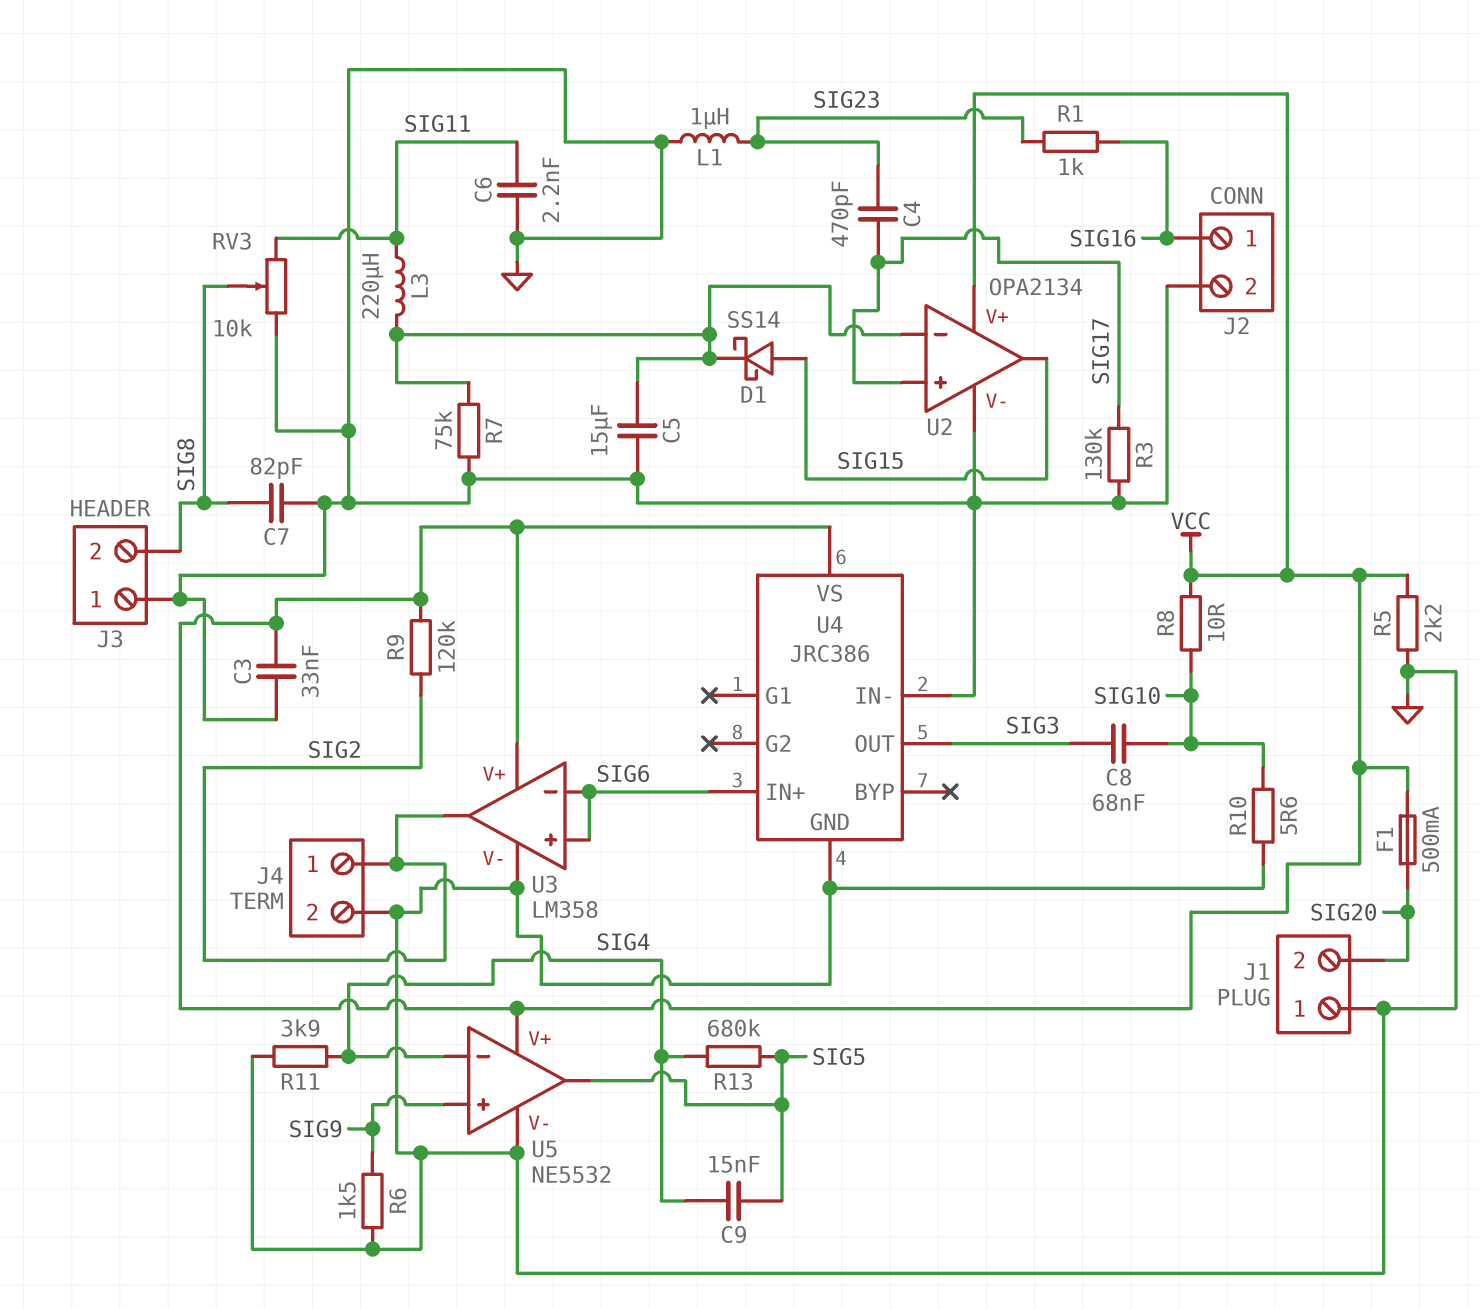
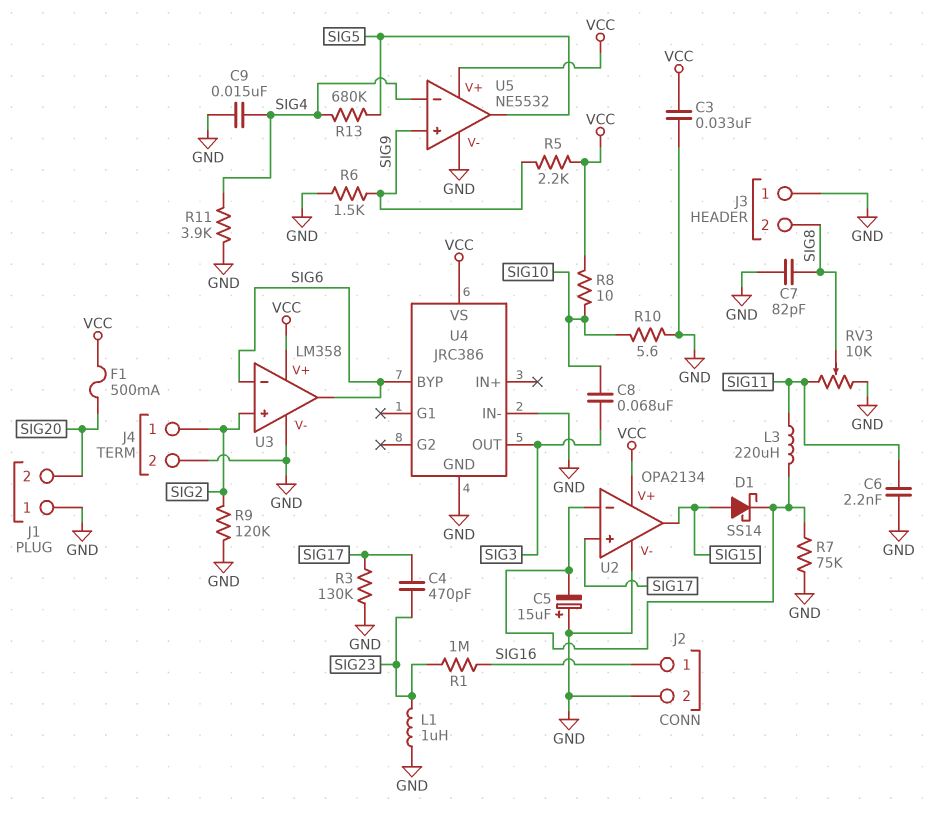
C5: 15uF (GND, U2/in-) -> 15uF (plus GND, minus U2/in-)
C9: 15nF (SIG4, SIG5) -> 15nF (GND, SIG4)
R1: 1k (SIG16, SIG23) -> 1M (SIG16, SIG23)
R5: 2.2k (GND, VCC) -> 2.2k (SIG9, VCC)
R9: 120k (SIG2, VCC) -> 120k (GND, SIG2)
U3 pin in+: SIG6 -> SIG2
U3 pin out: SIG2 -> SIG6
U4 pin BYP: none -> SIG6
U4 pin IN+: SIG6 -> none

